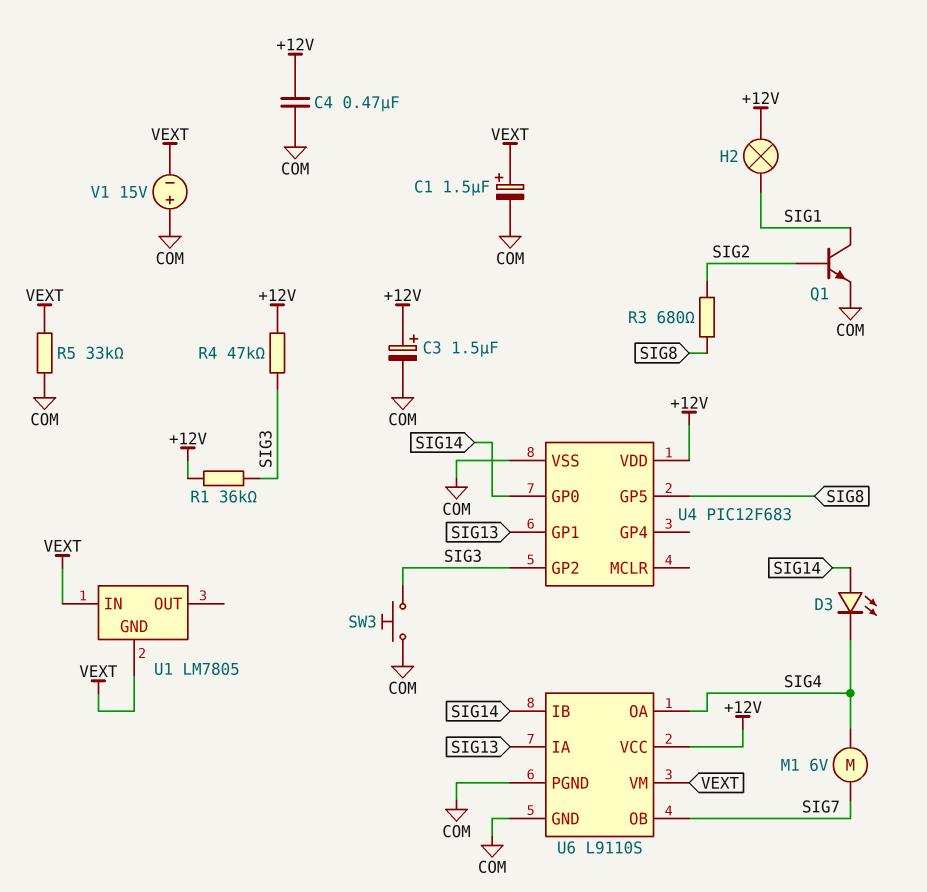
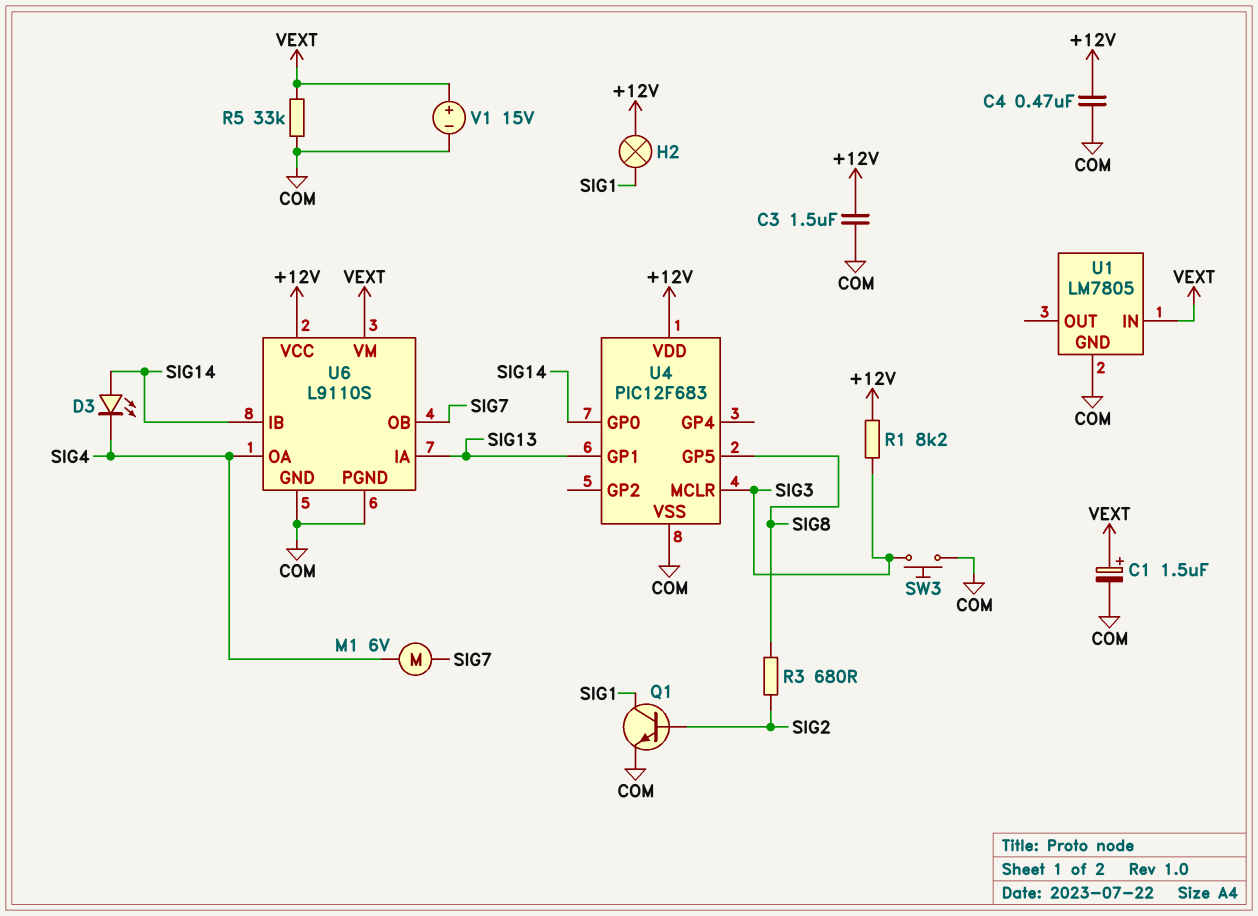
C3: 1.5uF (plus +12V, minus COM) -> 1.5uF (+12V, COM)
R1: 36k (+12V, SIG3) -> 8.2k (+12V, SIG3)
R4: 47k (+12V, SIG3) -> none
U1 pin GND: VEXT -> COM
U4 pin GP2: SIG3 -> none
U4 pin MCLR: none -> SIG3
V1: 15V (plus COM, minus VEXT) -> 15V (plus VEXT, minus COM)

